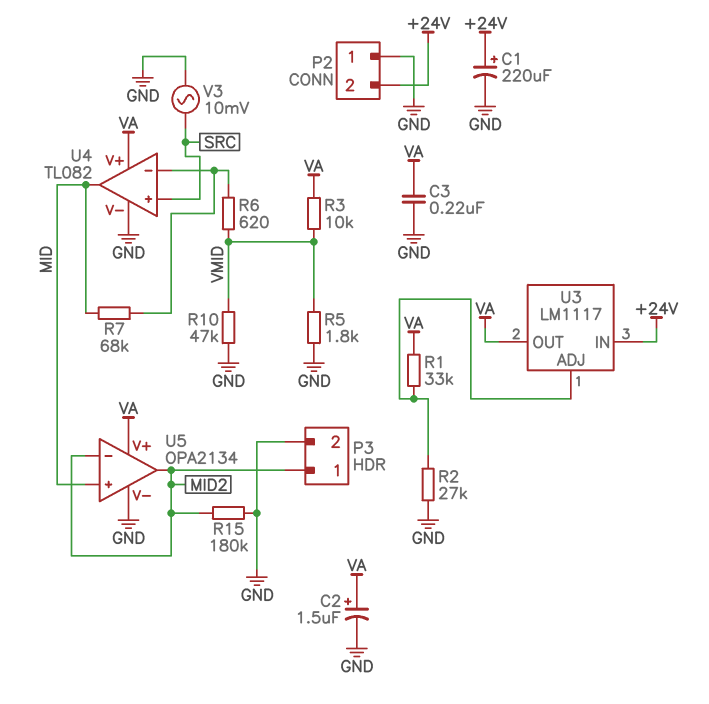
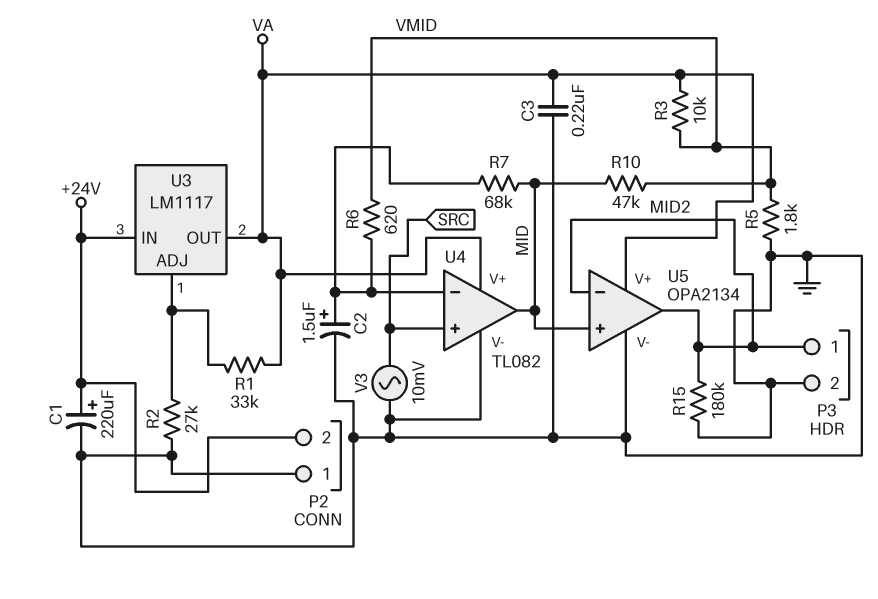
C2: 1.5uF (plus VA, minus GND) -> 1.5uF (plus U4/in-, minus GND)
R10: 47k (GND, VMID) -> 47k (MID, VMID)

